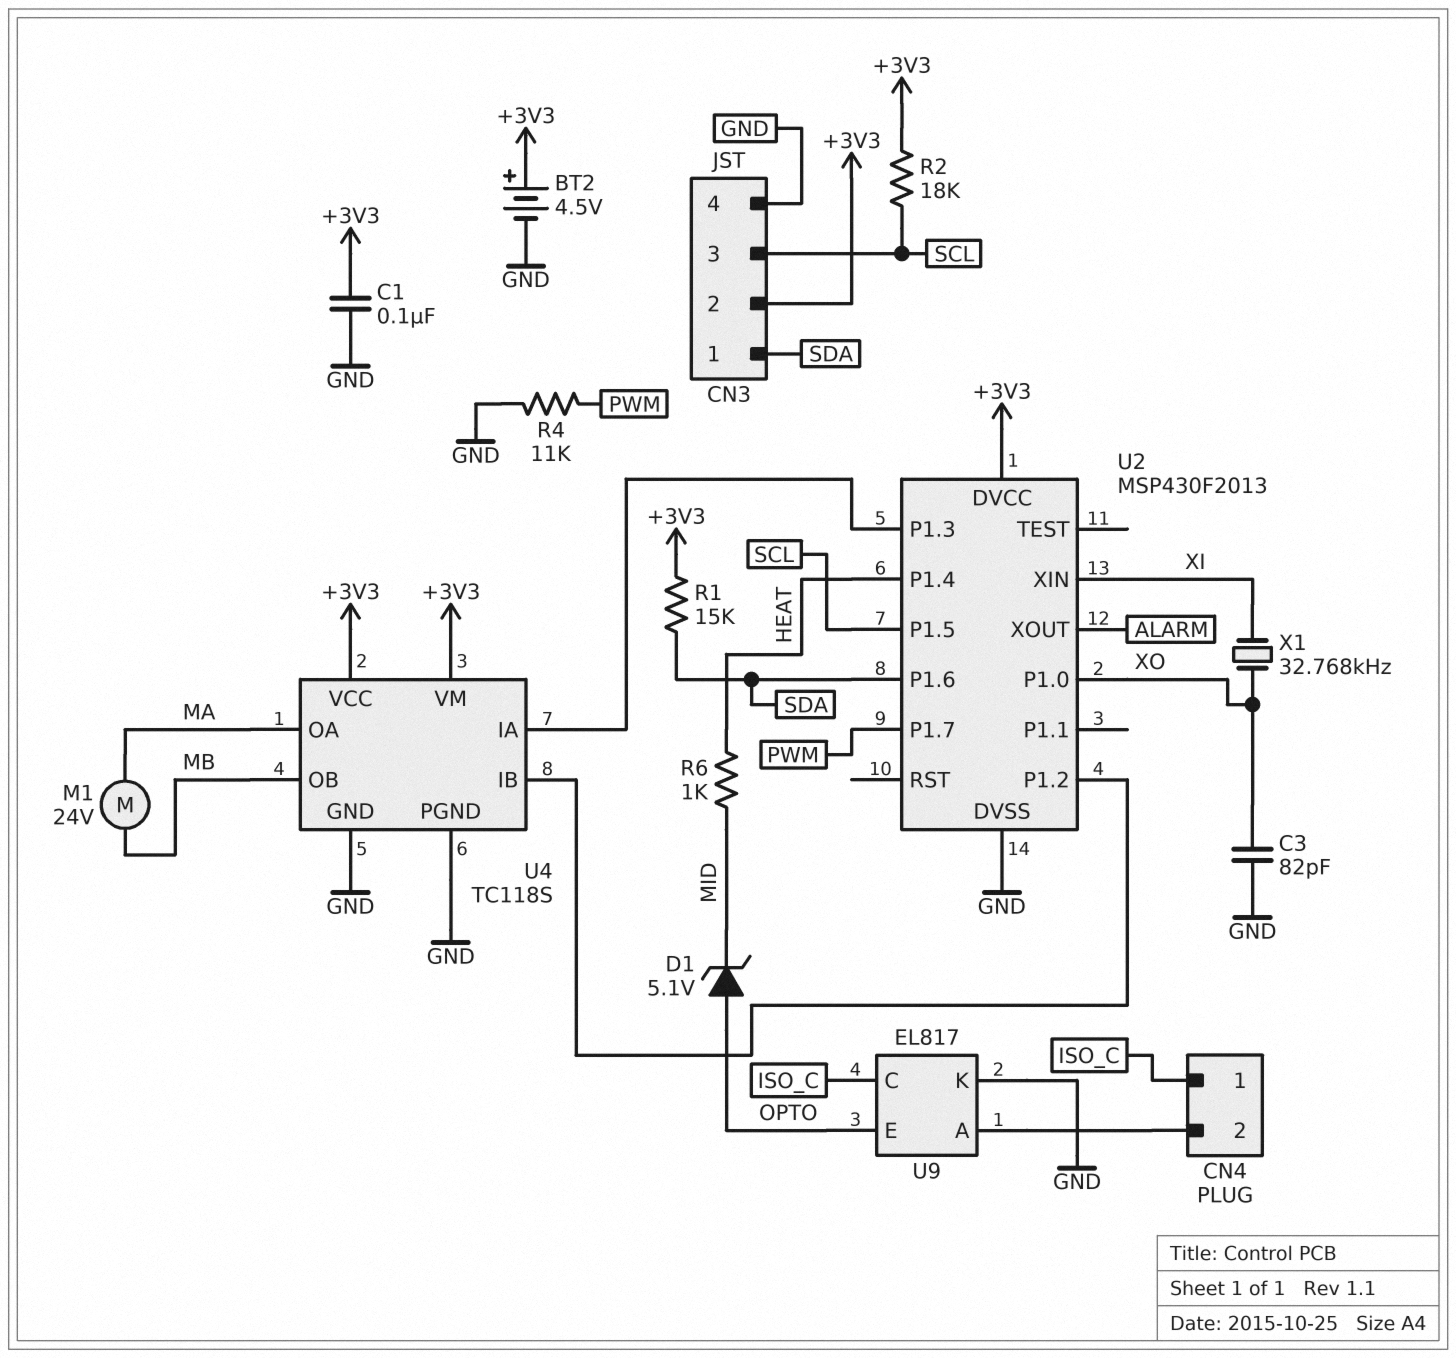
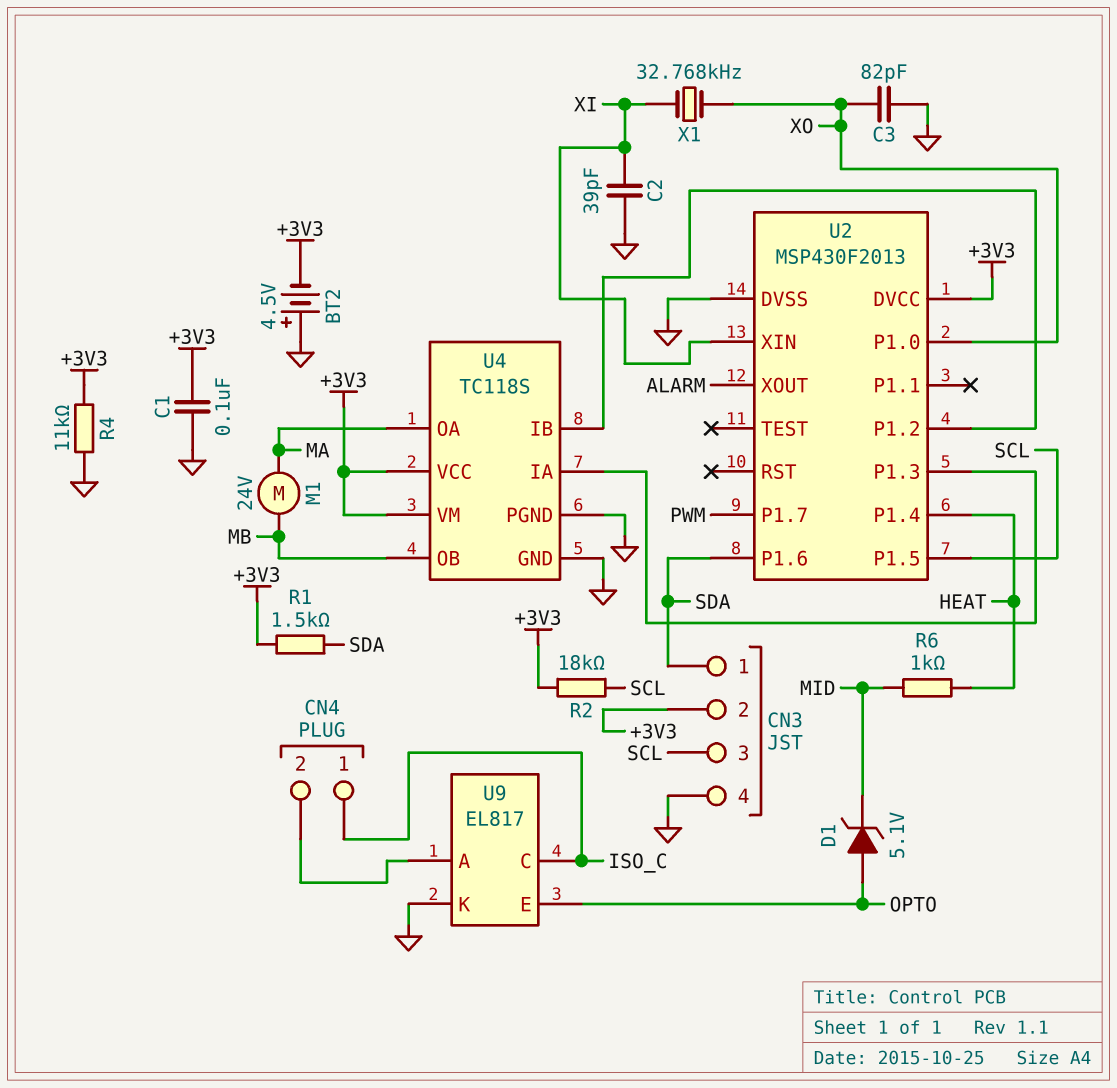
BT2: 4.5V (plus +3V3, minus GND) -> 4.5V (plus GND, minus +3V3)
C2: none -> 39pF (GND, XI)
R1: 15k (+3V3, SDA) -> 1.5k (+3V3, SDA)
R4: 11k (GND, PWM) -> 11k (+3V3, GND)

